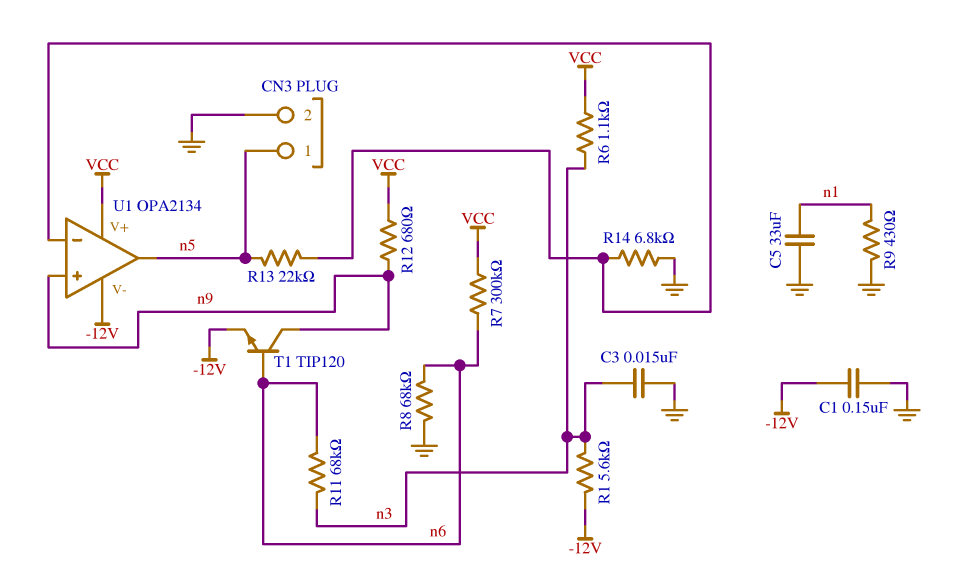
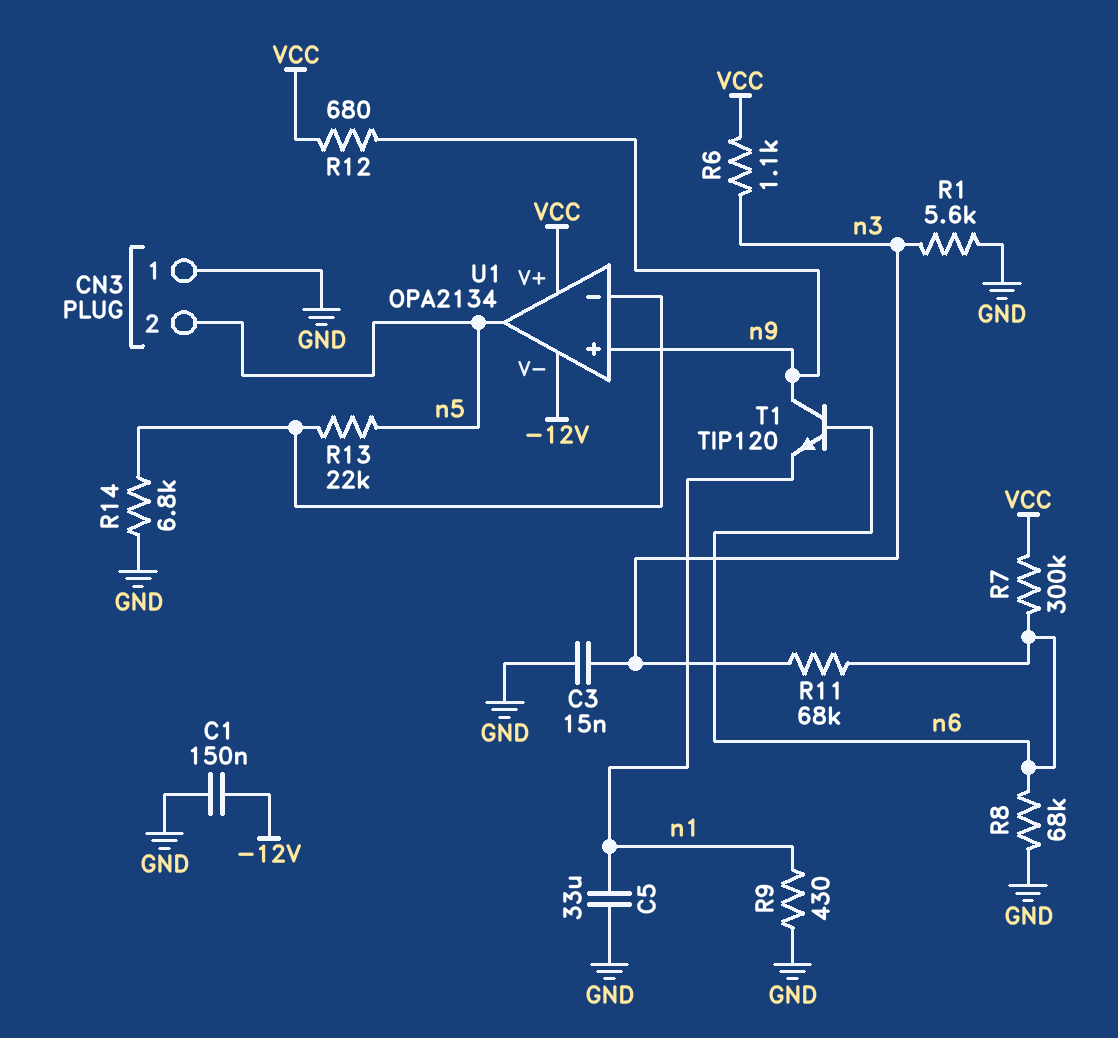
CN3 pin 1: n5 -> GND
CN3 pin 2: GND -> n5
R1: 5.6k (-12V, n3) -> 5.6k (GND, n3)
T1: NPN TIP120 (B n6, C n9, E -12V) -> NPN TIP120 (B n6, C n9, E n1)

